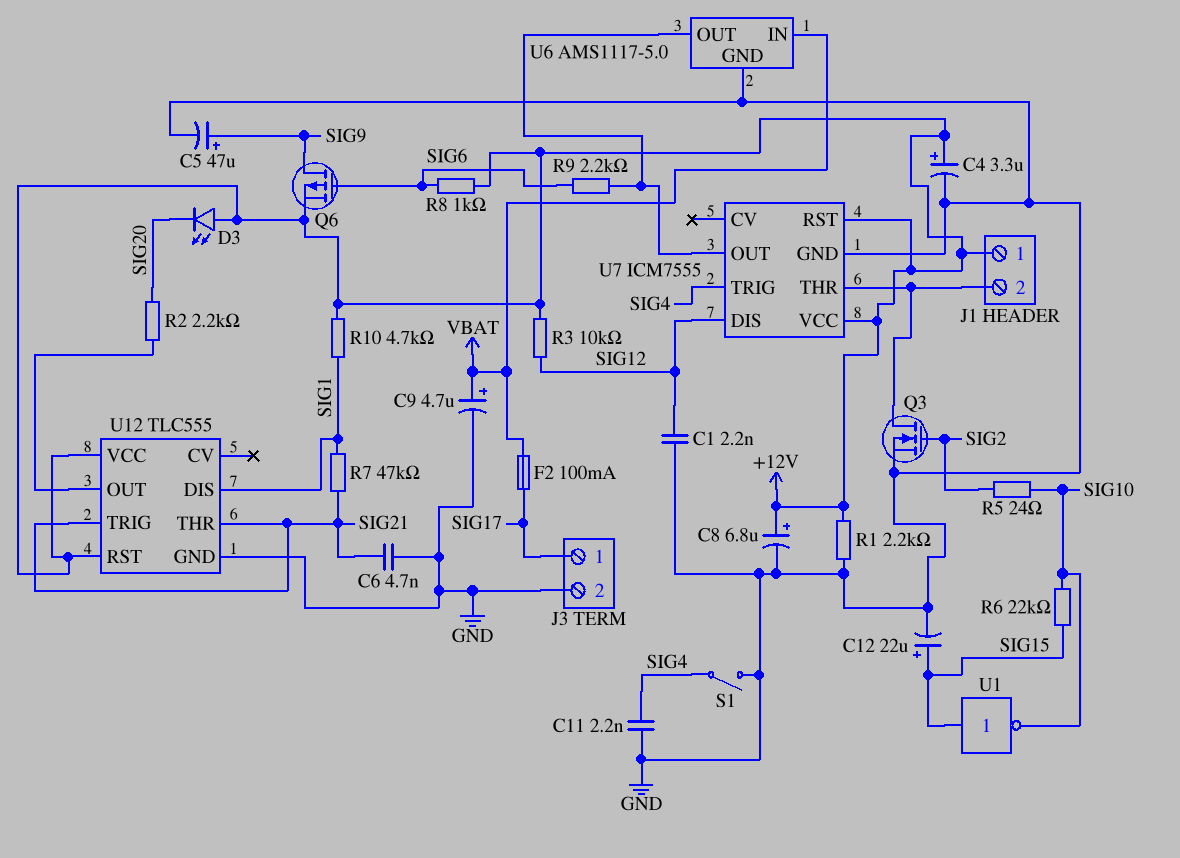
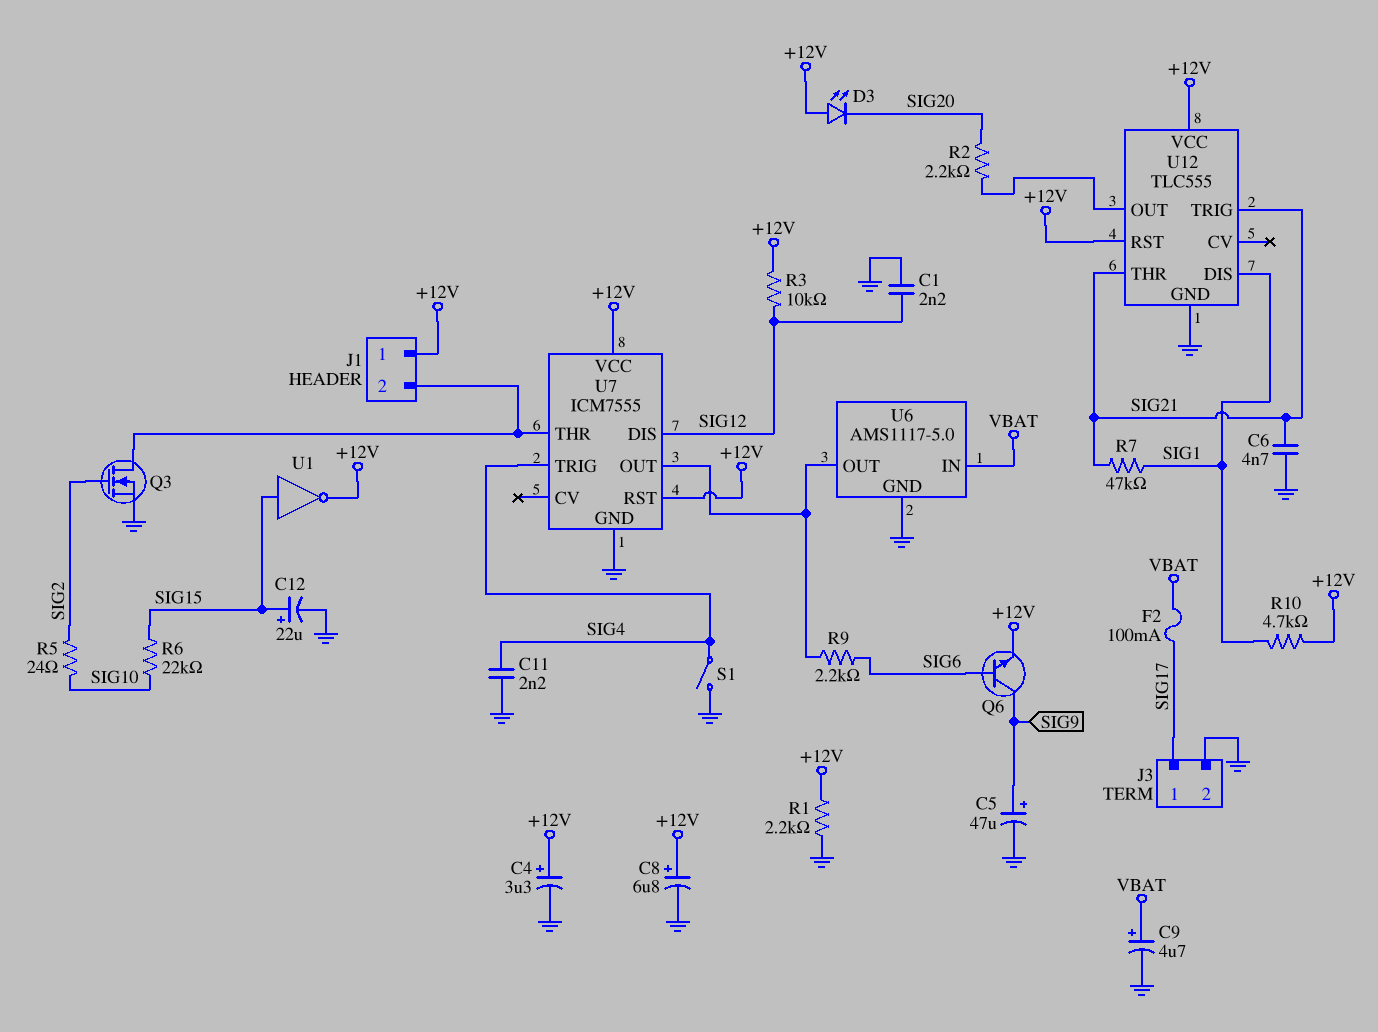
Q6: PMOS (G SIG6, D SIG9, S +12V) -> NPN (B SIG6, C SIG9, E +12V)
R8: 1k (+12V, SIG6) -> none
U1: NOT (in SIG15, out SIG10) -> NOT (in SIG15, out +12V)

